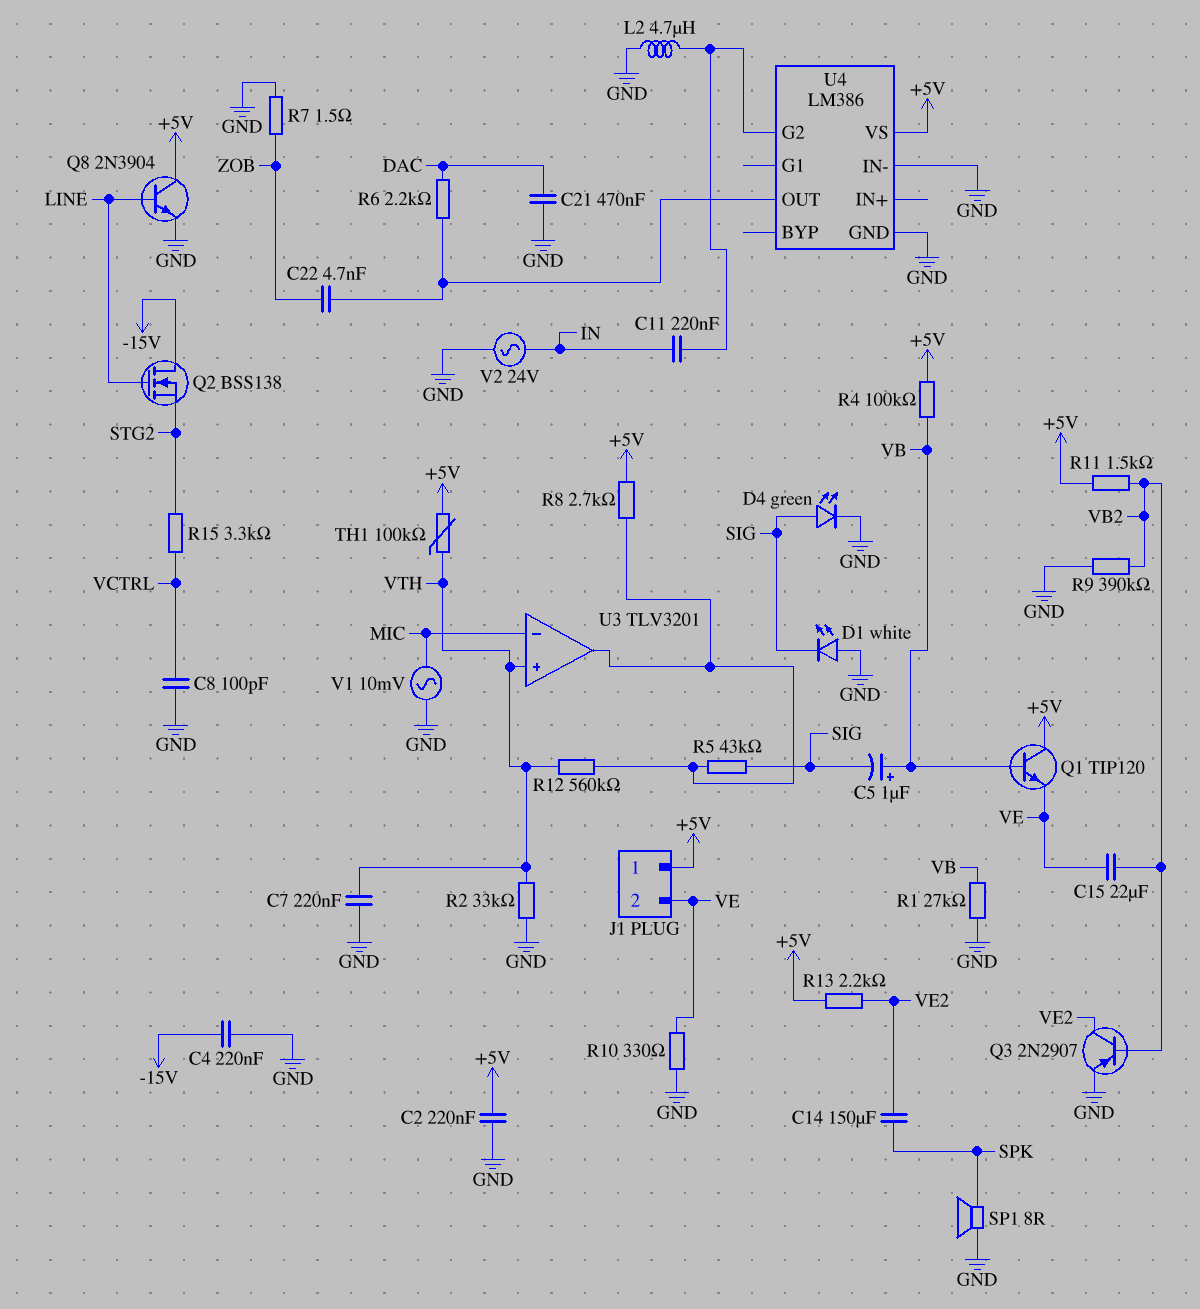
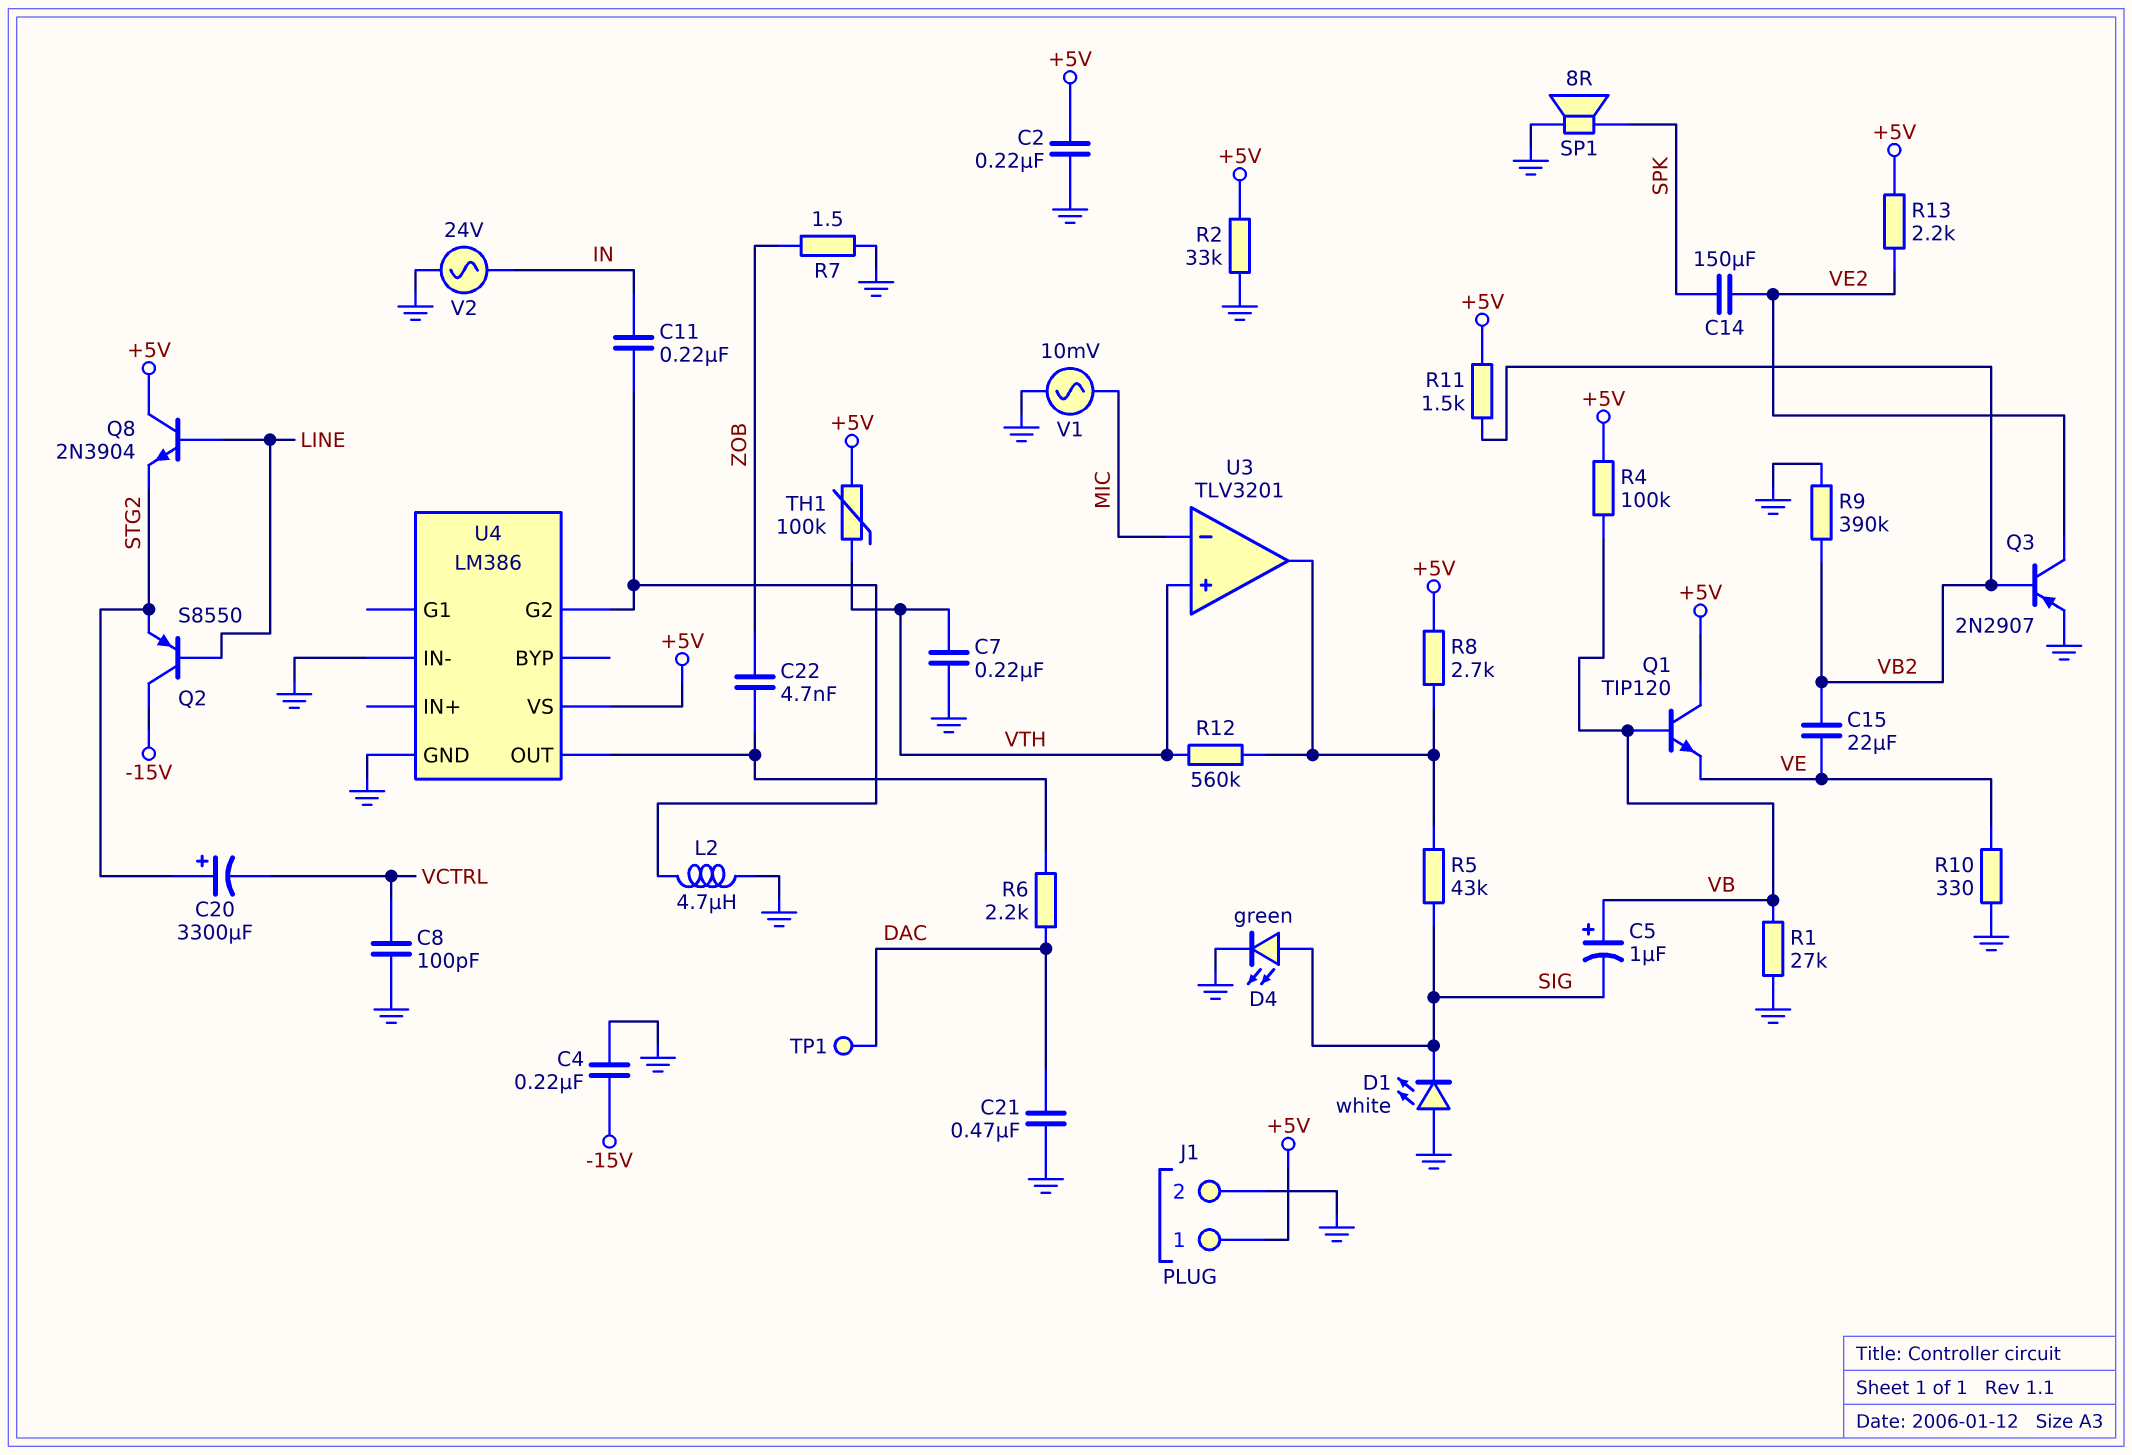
C20: none -> 3300uF (plus STG2, minus VCTRL)
J1 pin 2: VE -> GND
Q2: NMOS BSS138 (G LINE, D -15V, S STG2) -> PNP S8550 (B LINE, C -15V, E STG2)
Q8: NPN 2N3904 (B LINE, C +5V, E GND) -> NPN 2N3904 (B LINE, C +5V, E STG2)
R2: 33k (GND, VTH) -> 33k (+5V, GND)
R15: 3.3k (STG2, VCTRL) -> none
TP1: none -> test point (DAC)

